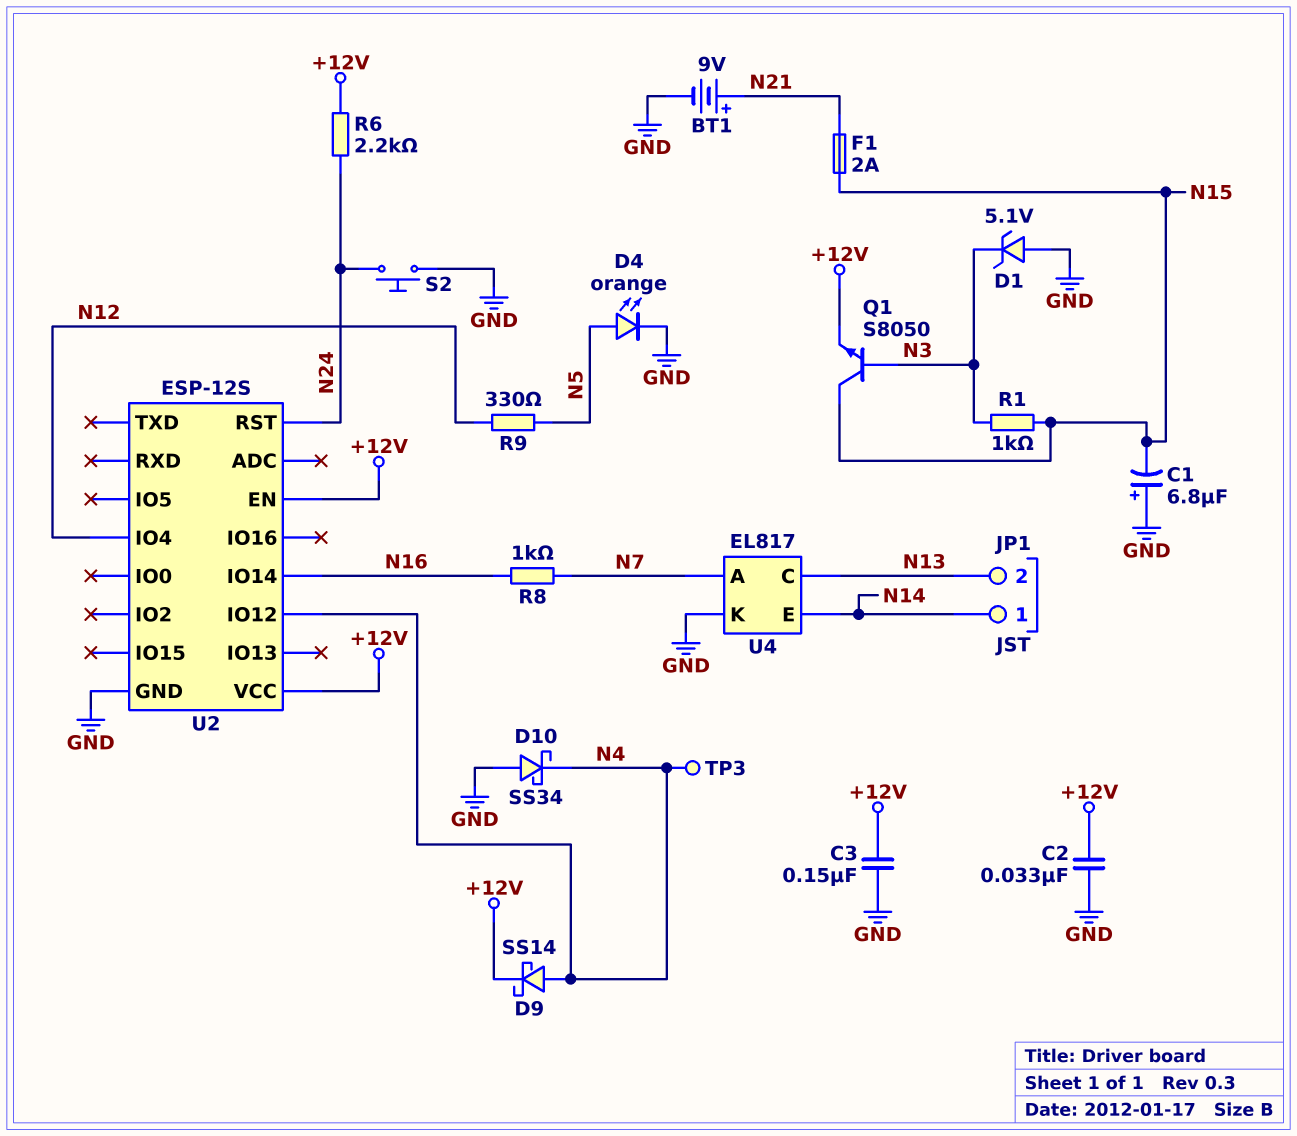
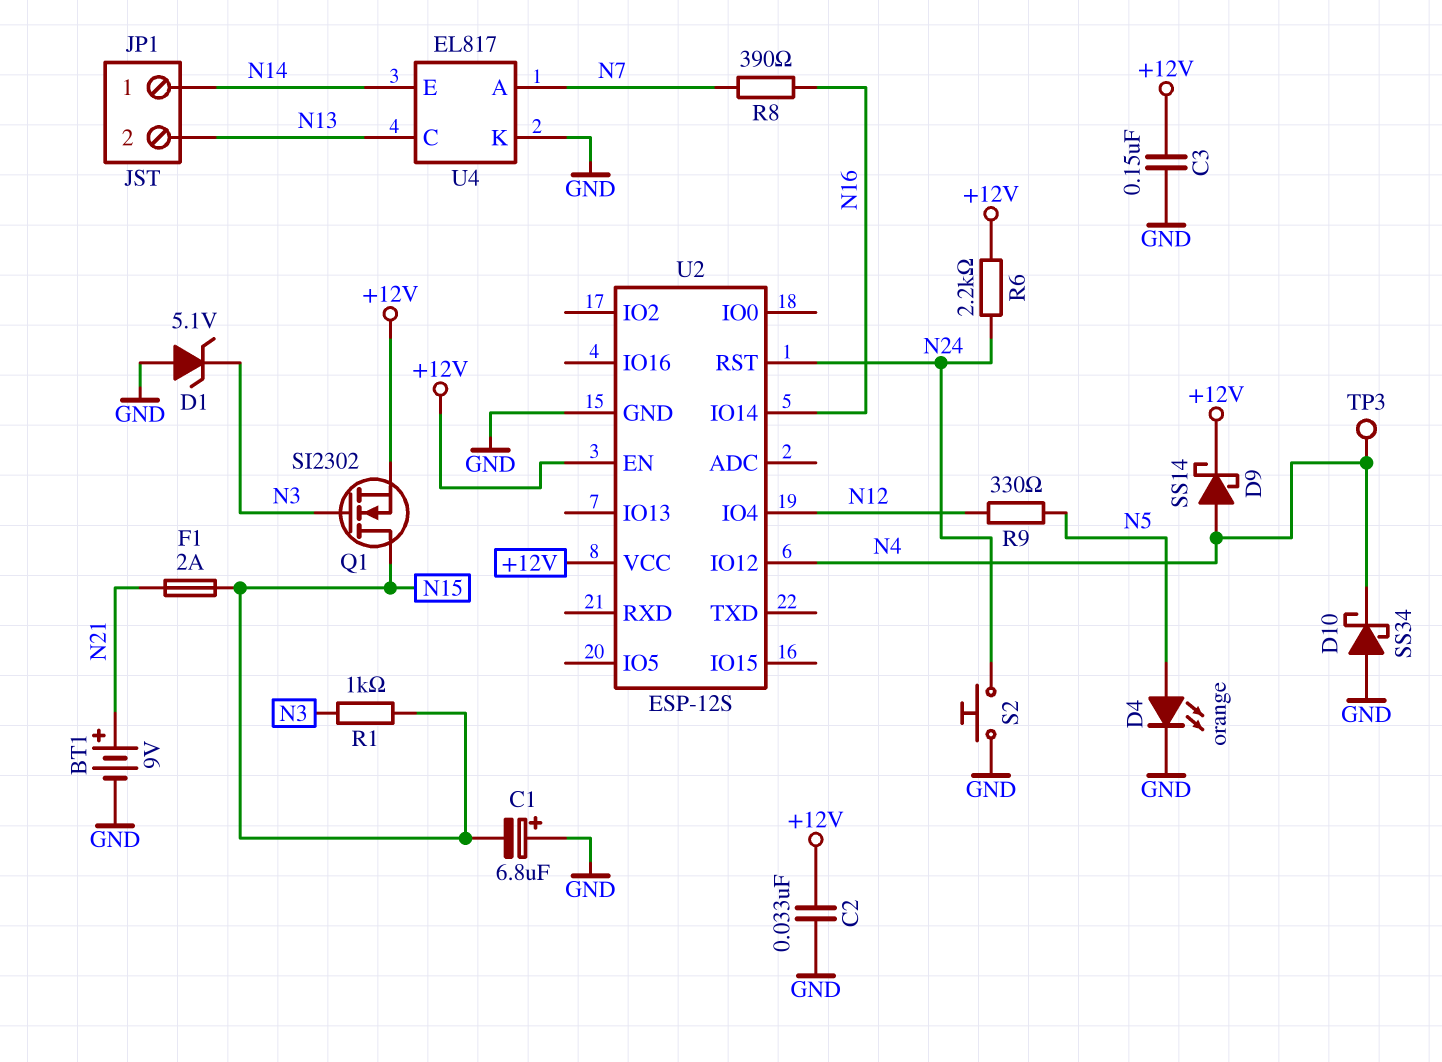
Q1: NPN S8050 (B N3, C N15, E +12V) -> NMOS SI2302 (G N3, D N15, S +12V)
R8: 1k (N7, N16) -> 390 (N7, N16)

